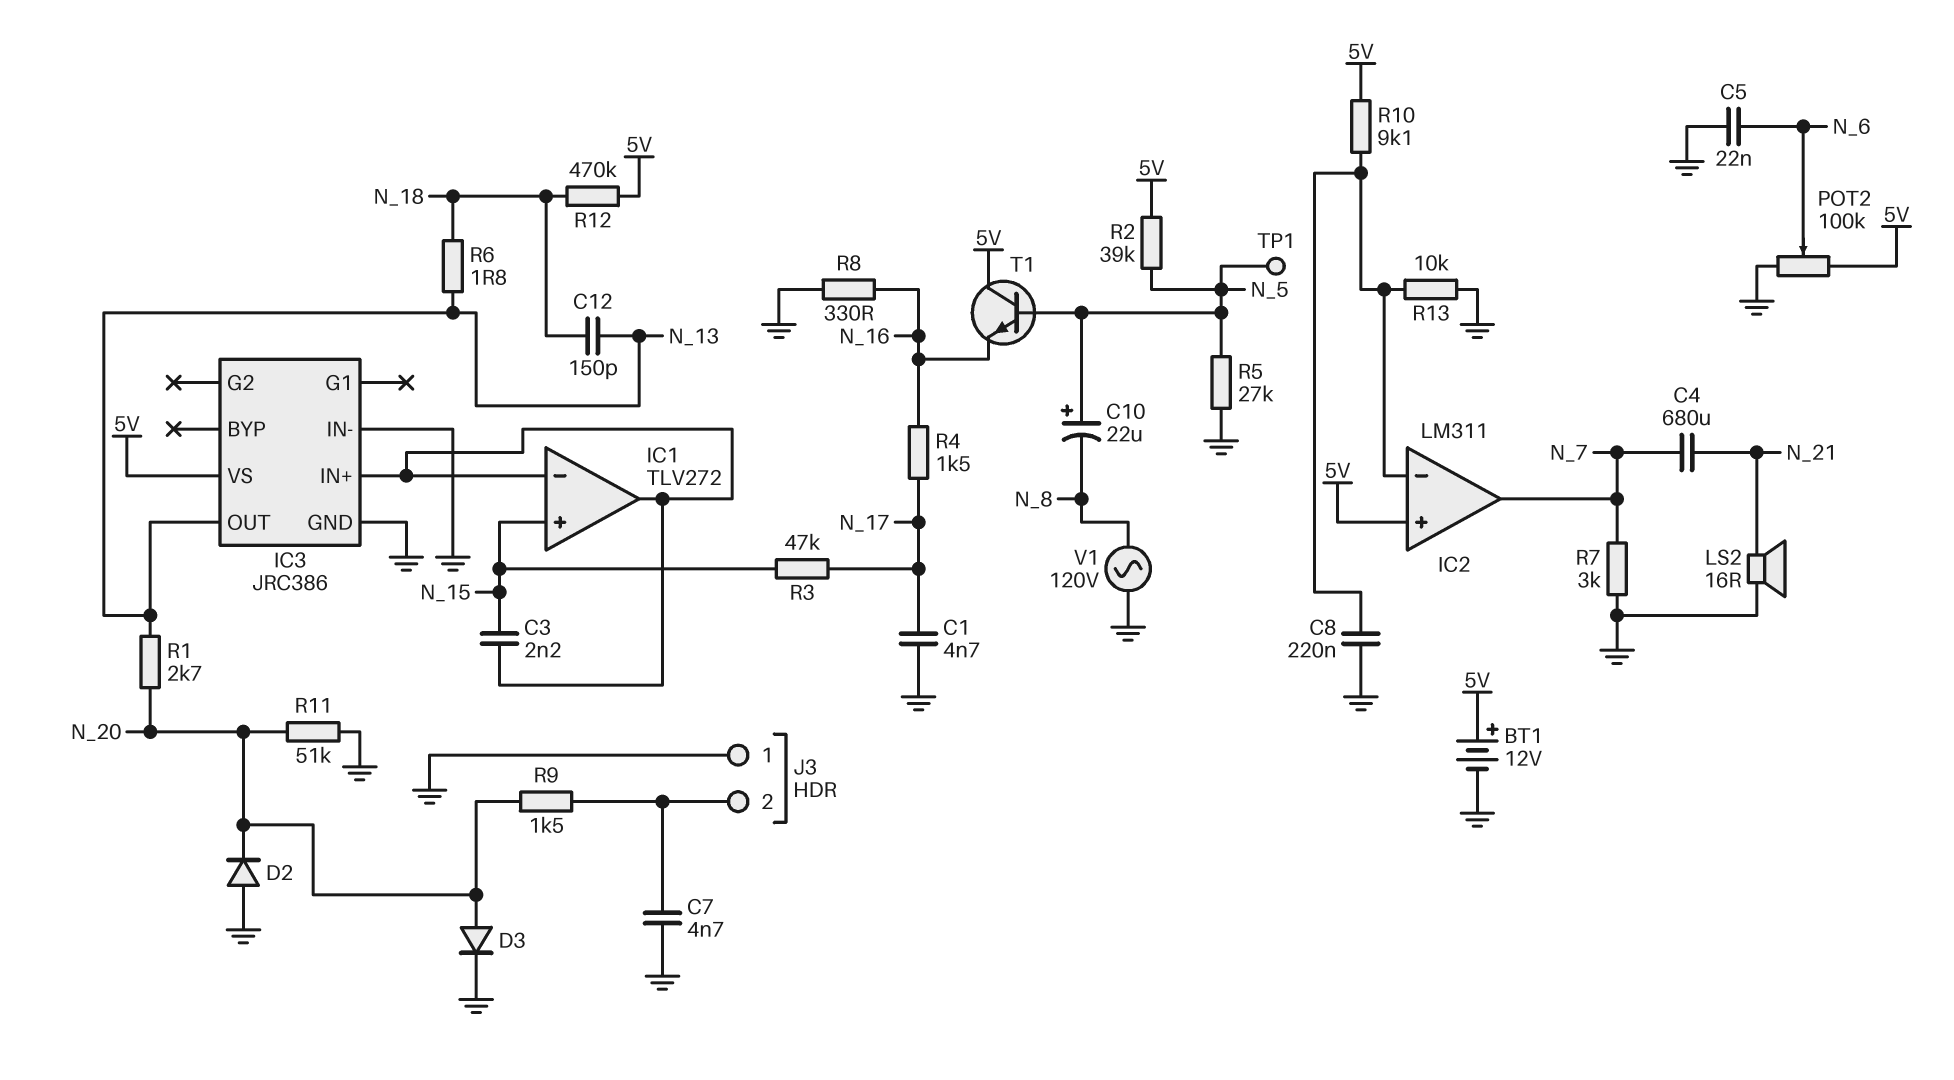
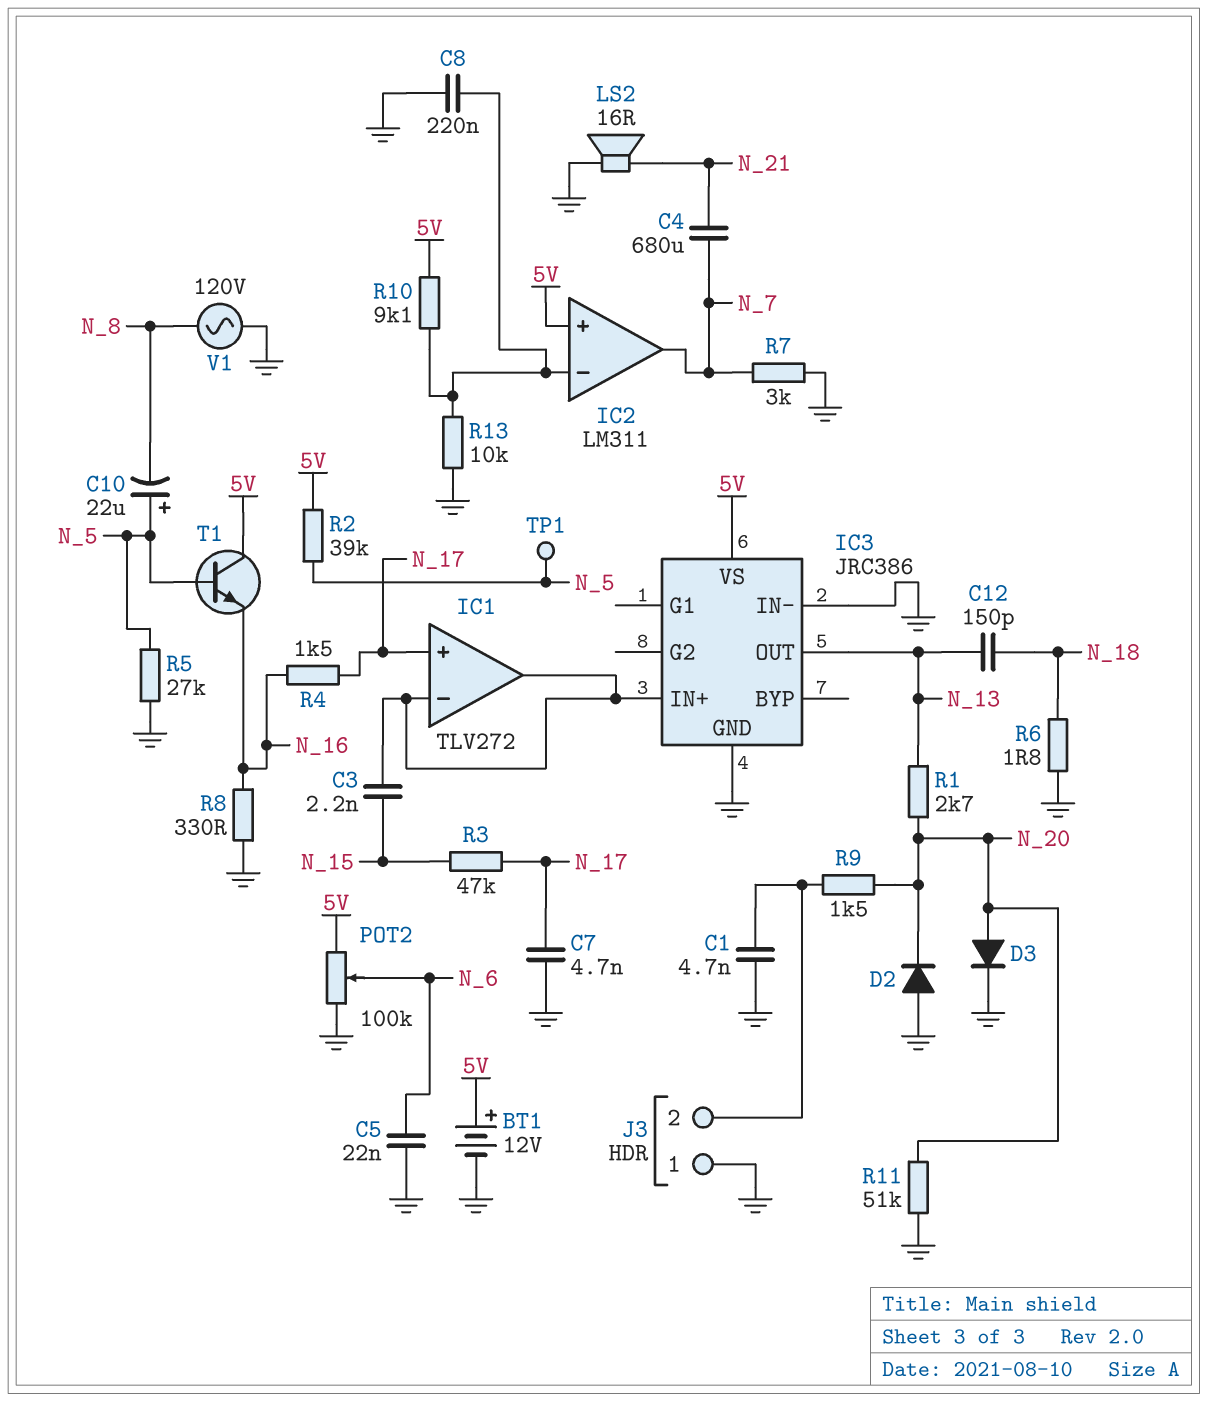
C1: 4.7nF (GND, N_17) -> 4.7nF (GND, J3/2)
C7: 4.7nF (GND, J3/2) -> 4.7nF (GND, N_17)
IC1 pin in+: N_15 -> N_17
R6: 1.8 (N_13, N_18) -> 1.8 (GND, N_18)
R12: 470k (5V, N_18) -> none

